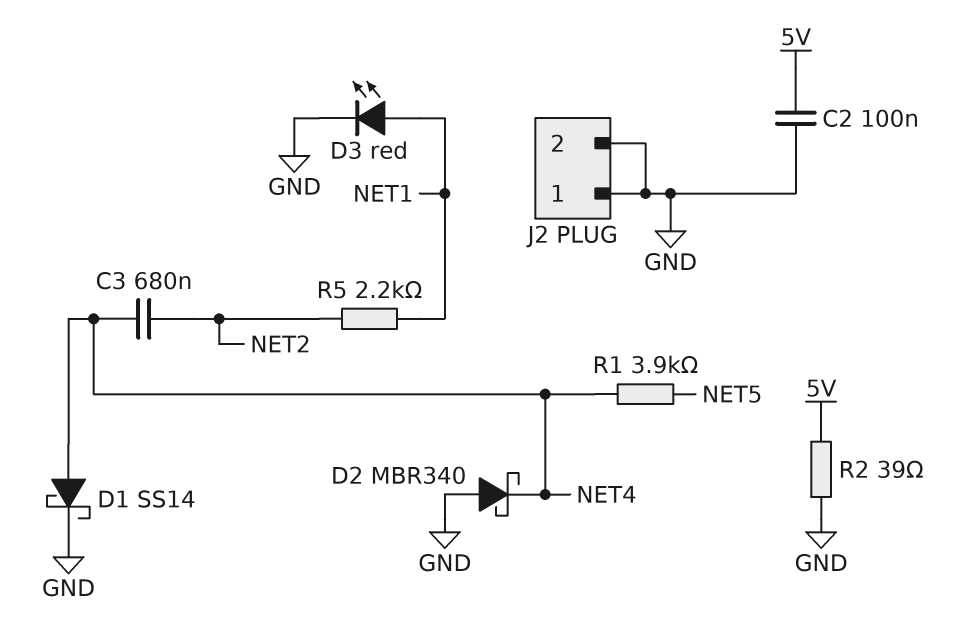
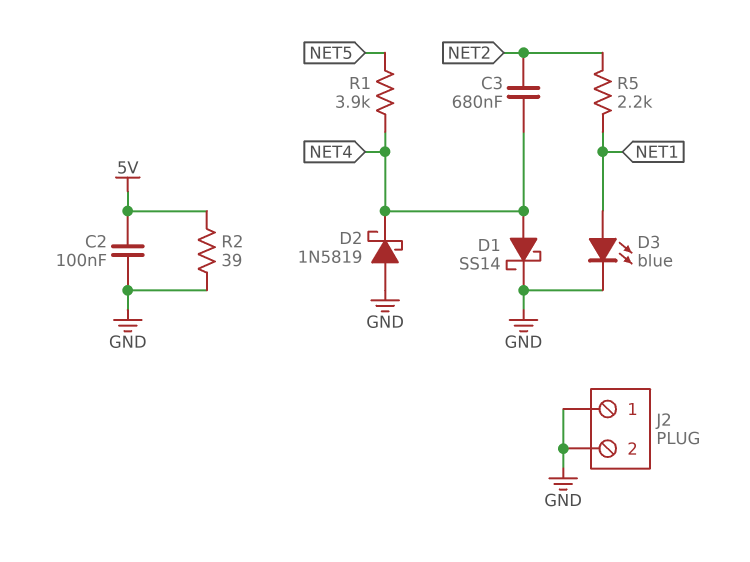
D2: schottky MBR340 (A GND, K NET4) -> schottky 1N5819 (A GND, K NET4)
D3: LED red (A NET1, K GND) -> LED blue (A NET1, K GND)

